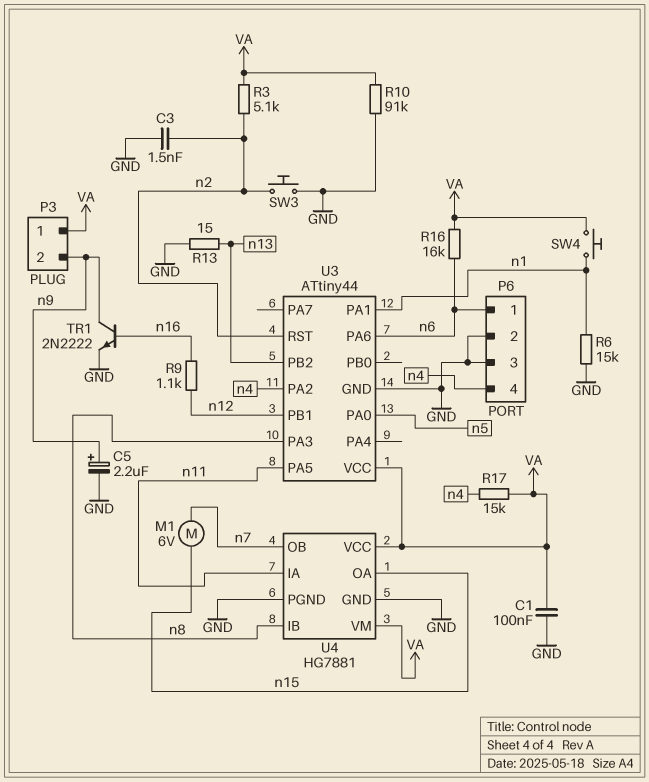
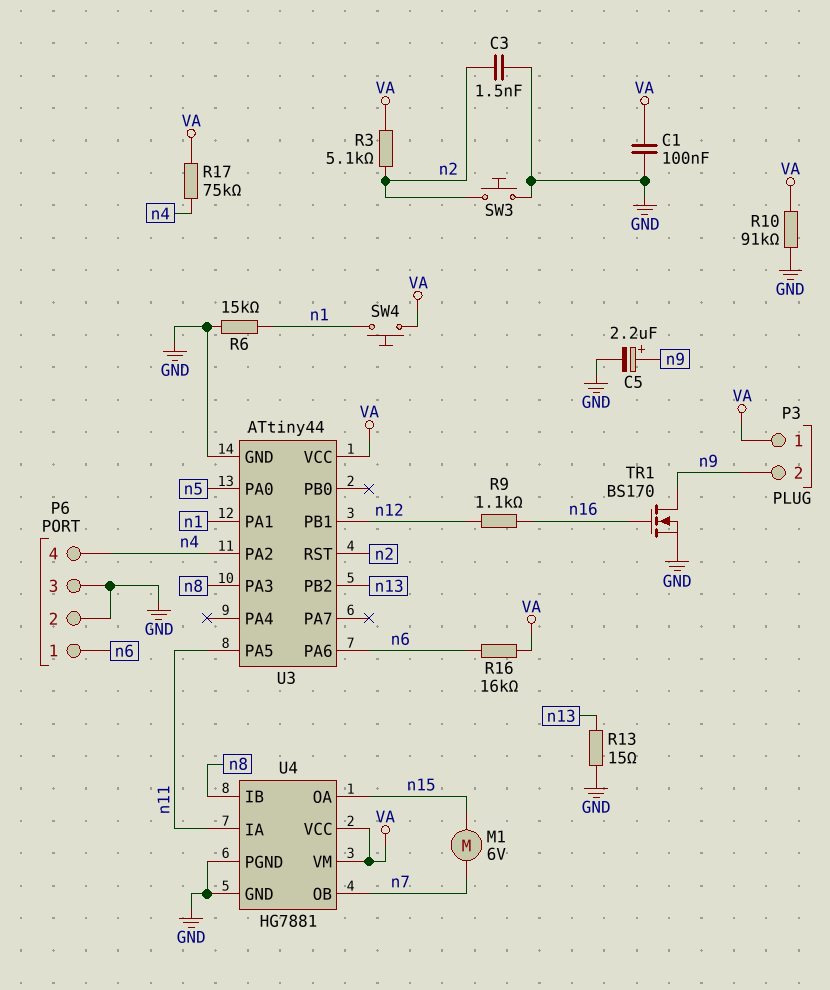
R17: 15k (VA, n4) -> 75k (VA, n4)
TR1: NPN 2N2222 (B n16, C n9, E GND) -> NMOS BS170 (G n16, D n9, S GND)

